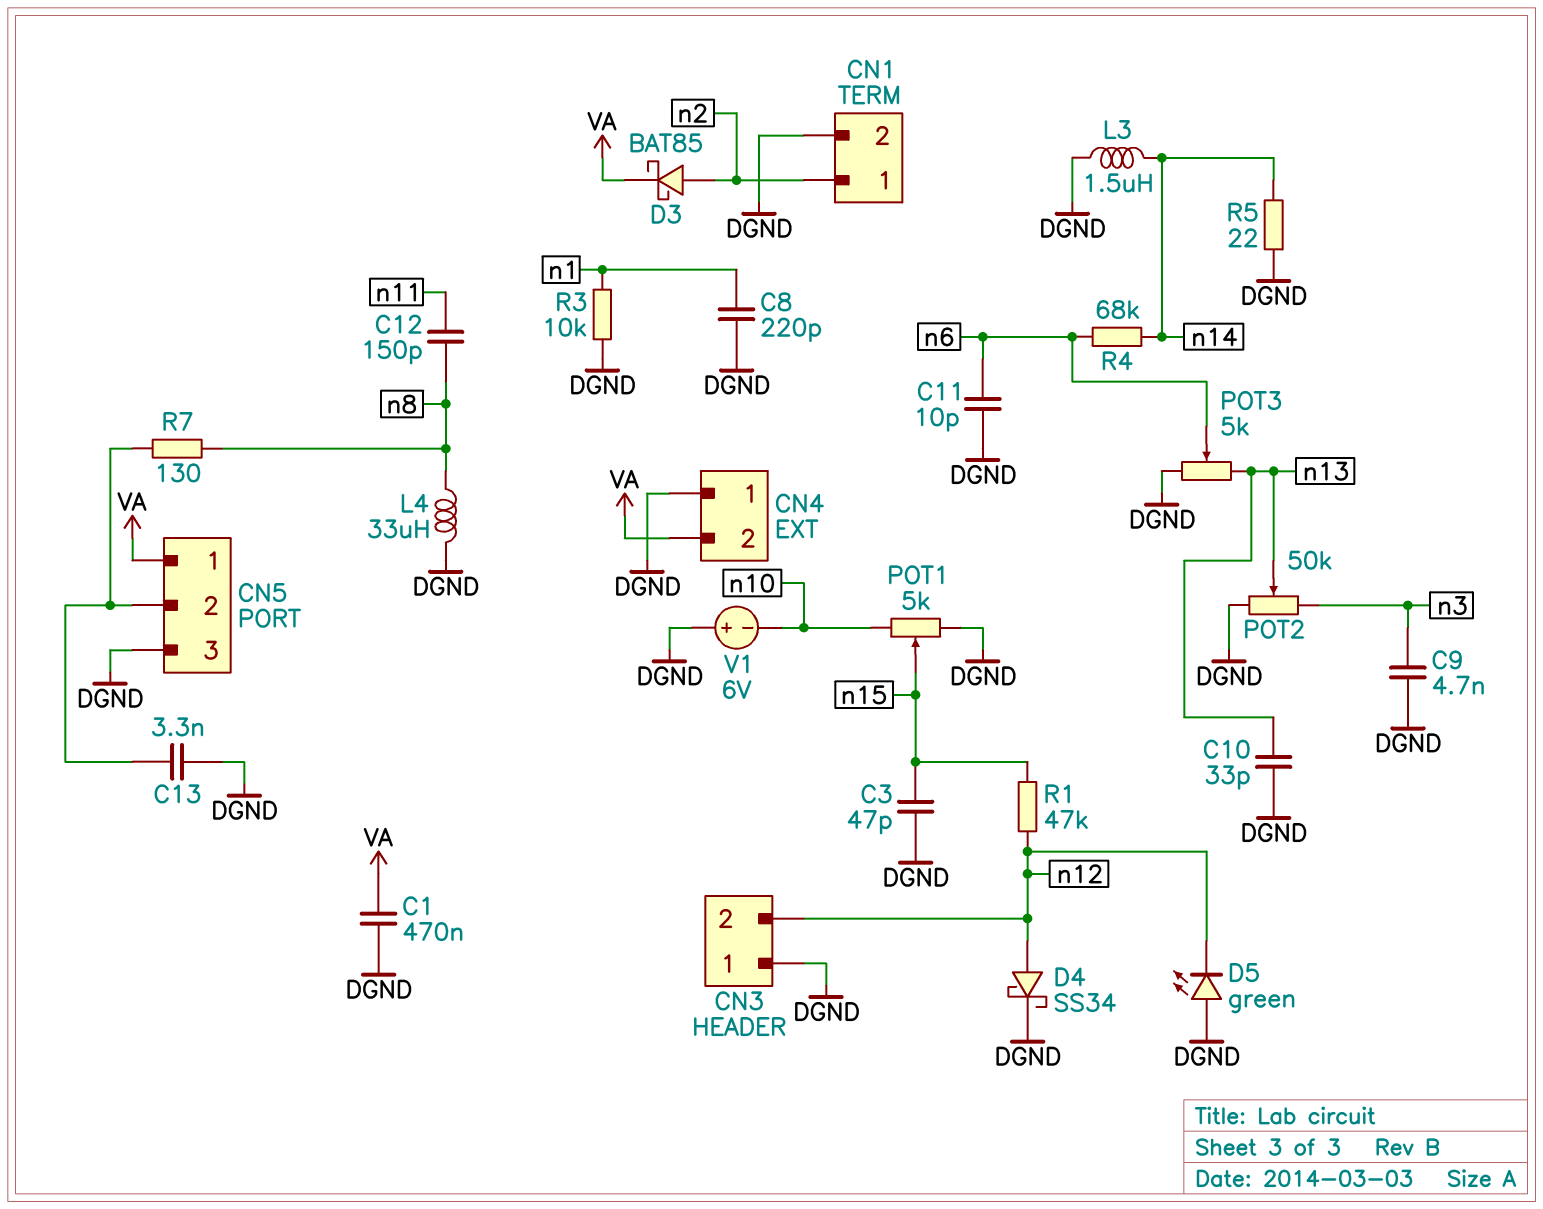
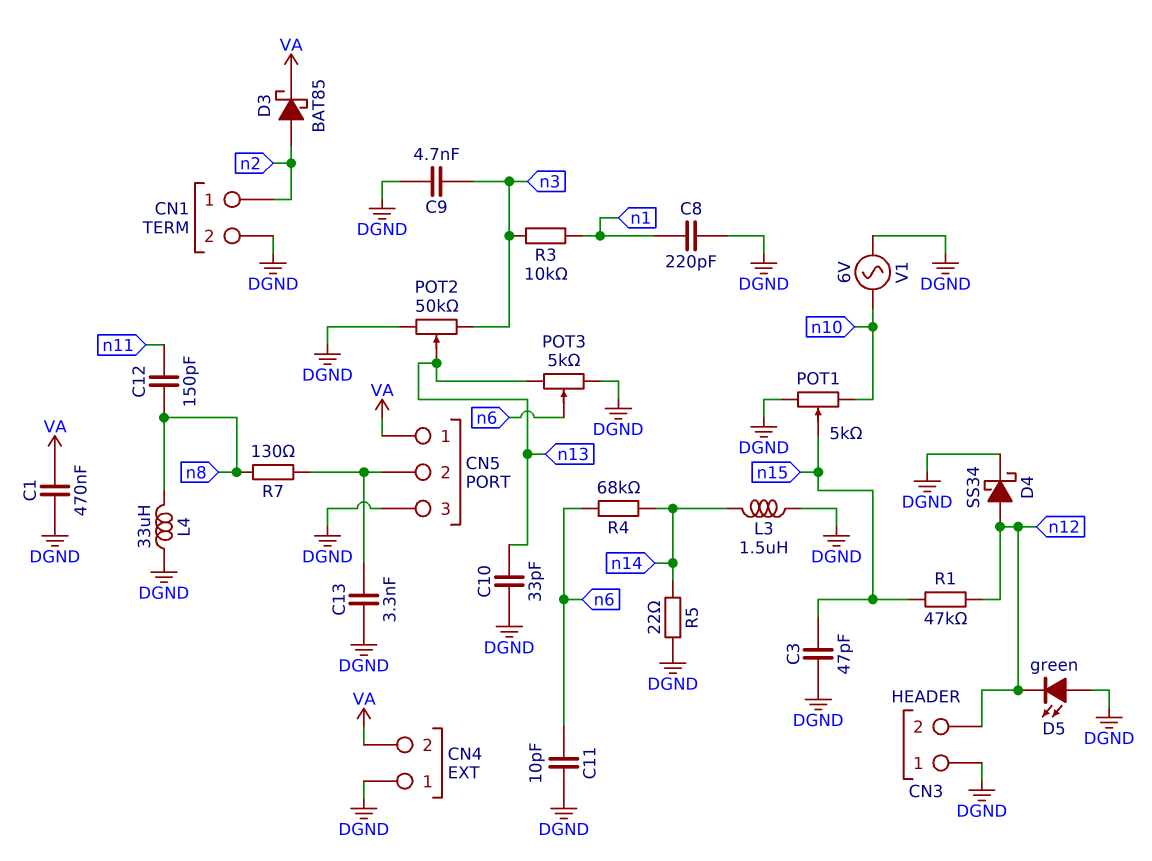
R3: 10k (DGND, n1) -> 10k (n1, n3)
V1: 6V (plus DGND, minus n10) -> AC 6V (DGND, n10)

